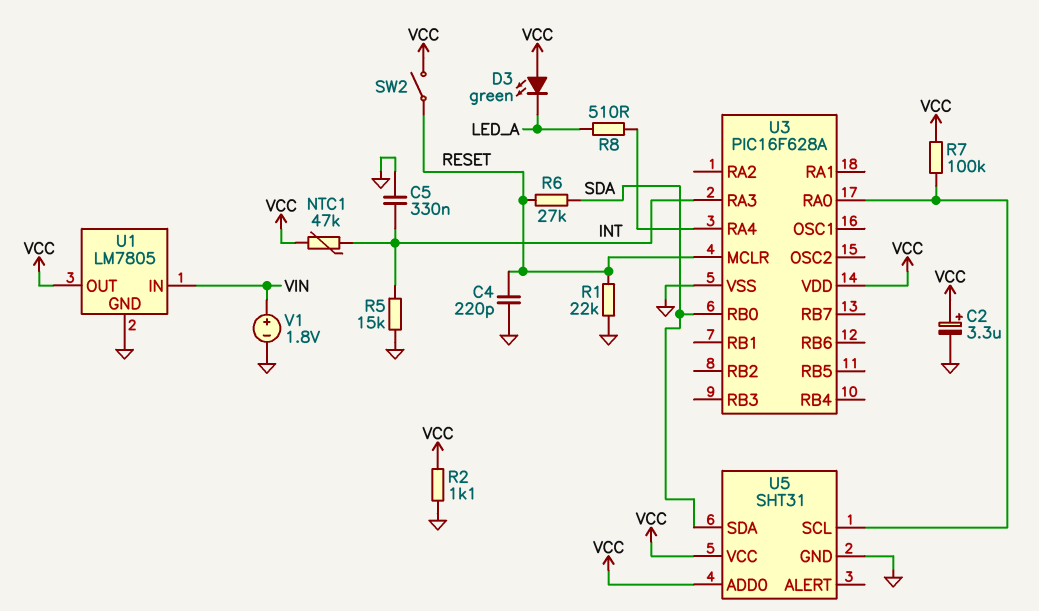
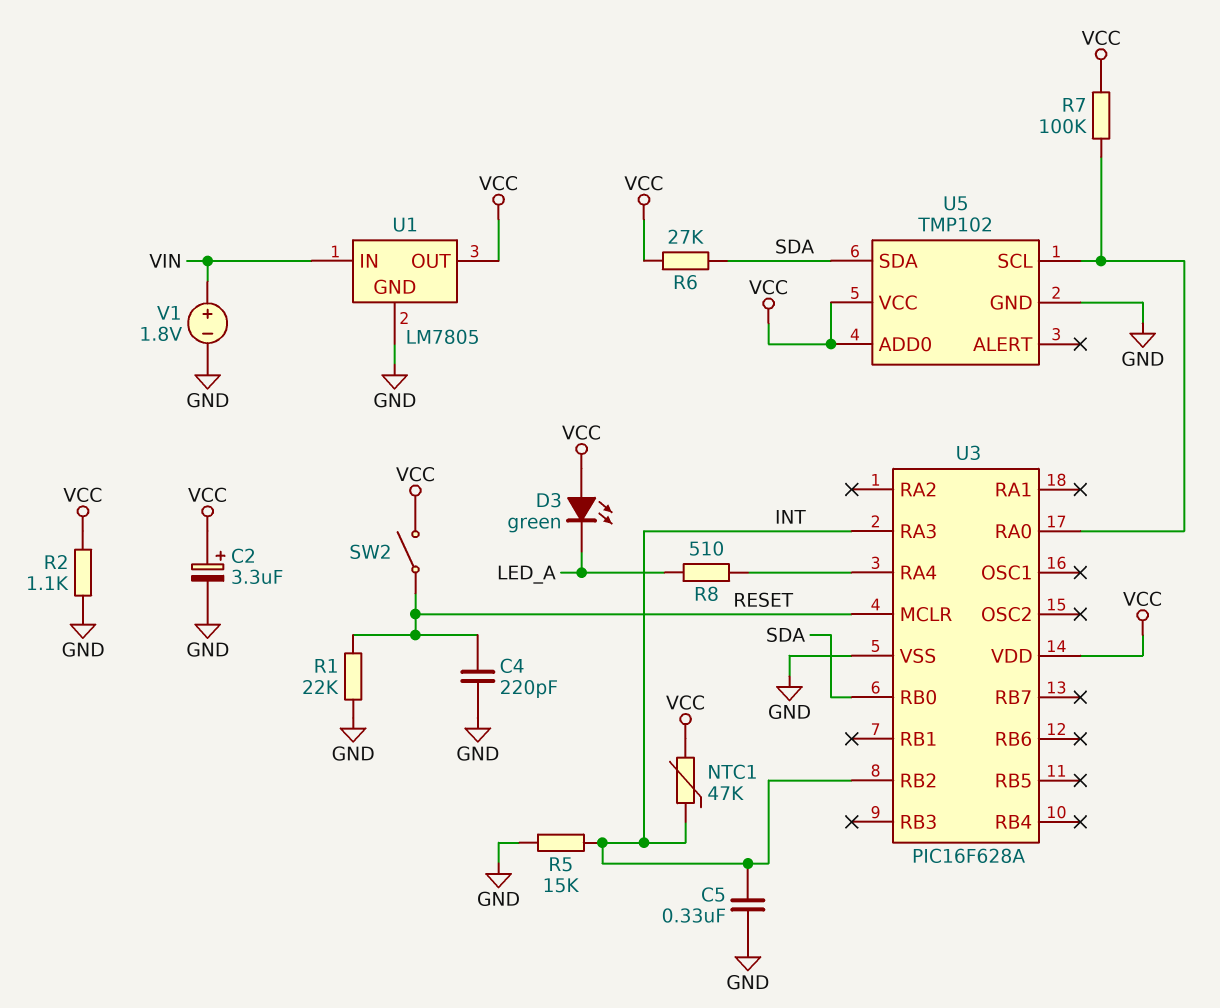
R6: 27k (RESET, SDA) -> 27k (SDA, VCC)
U3 pin RB2: none -> INT
U5: SHT31 -> TMP102

